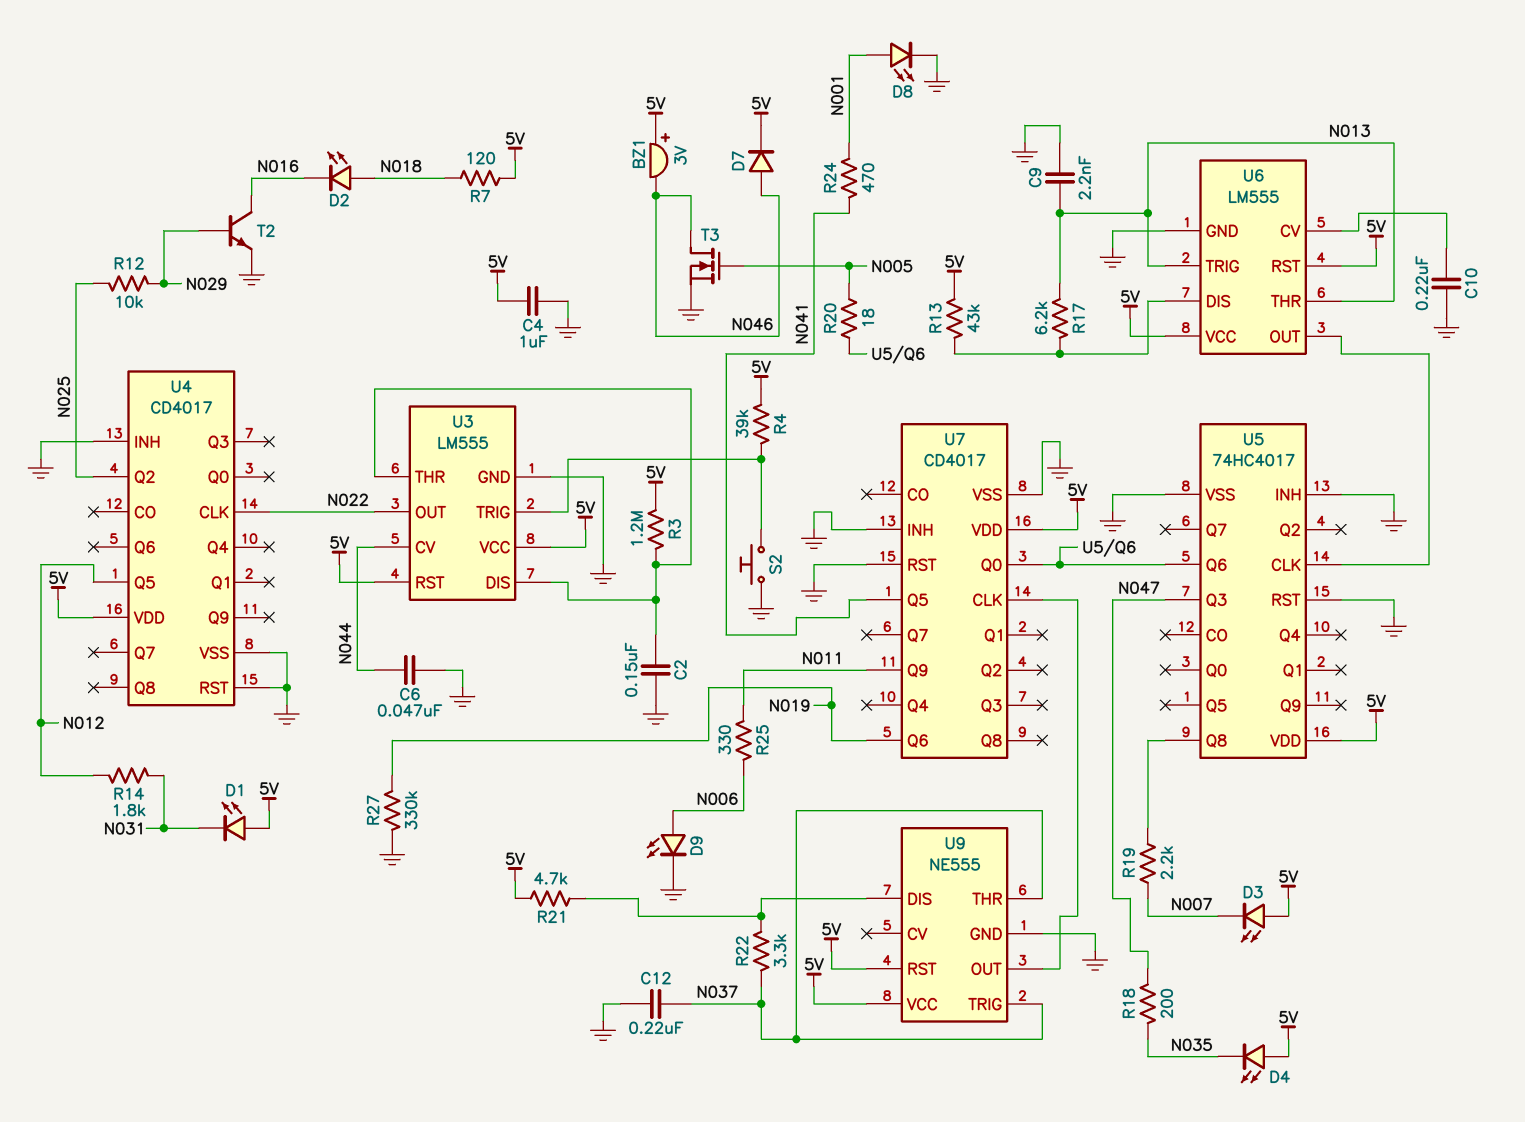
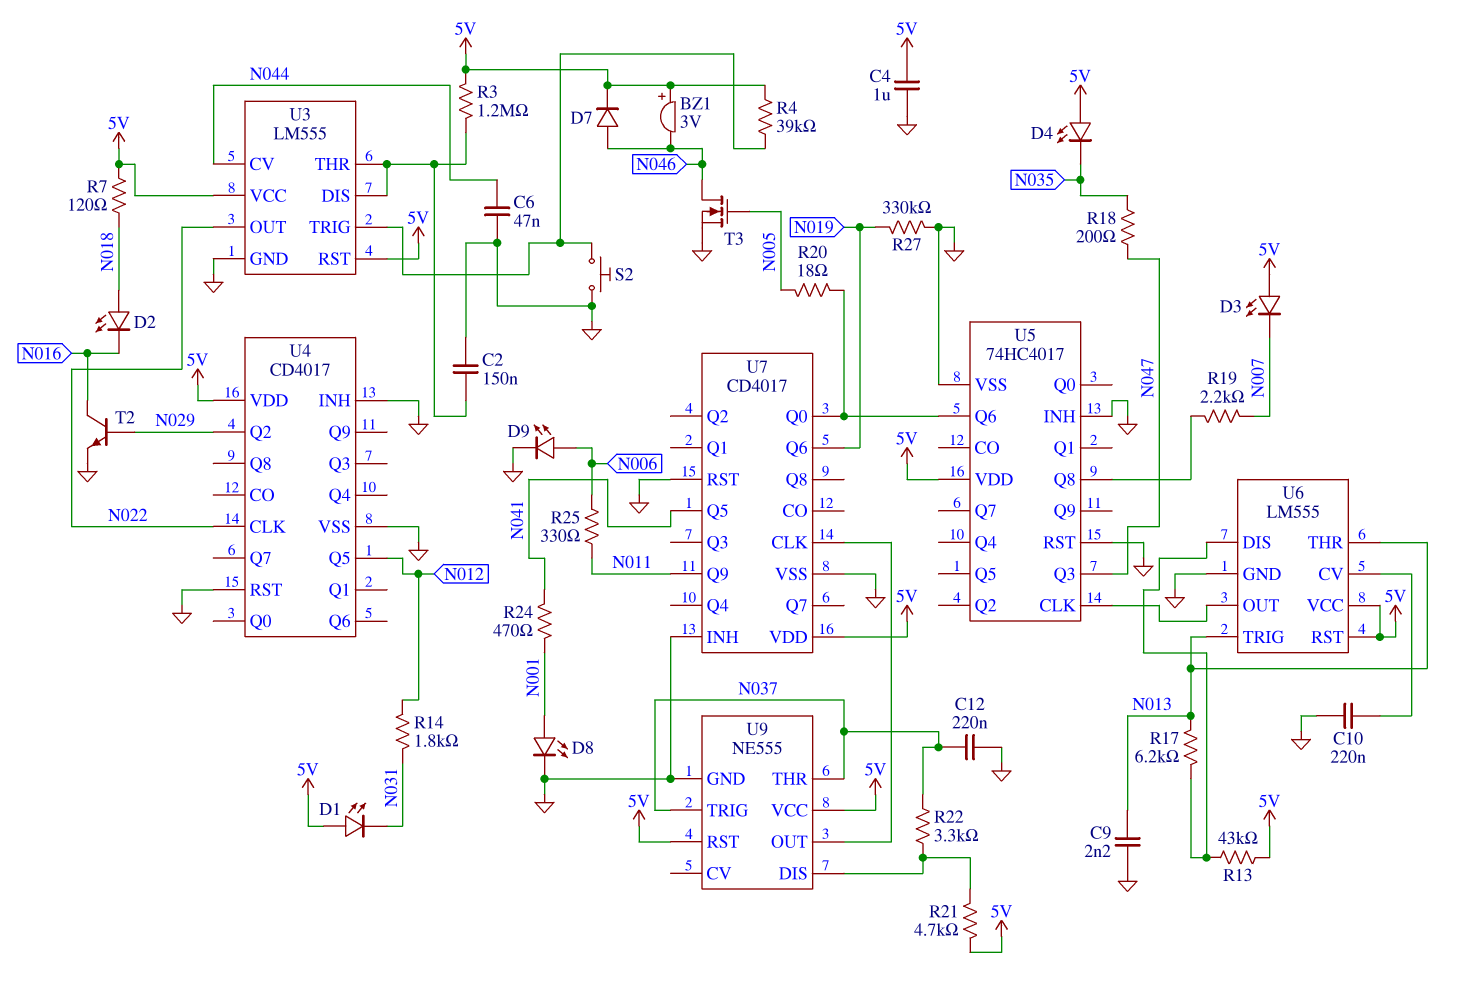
R12: 10k (N025, N029) -> none
U4 pin Q2: N025 -> N029

